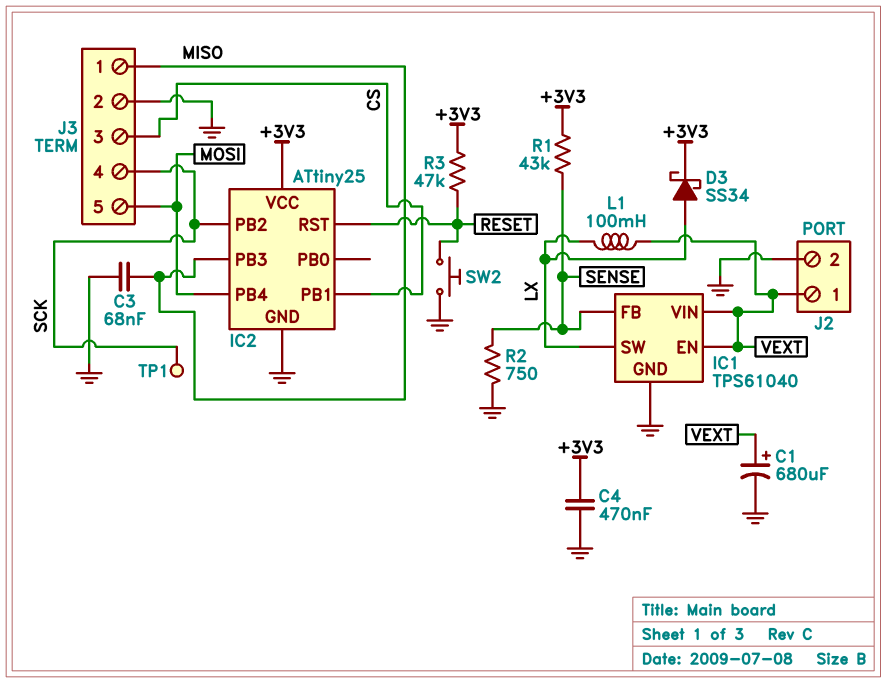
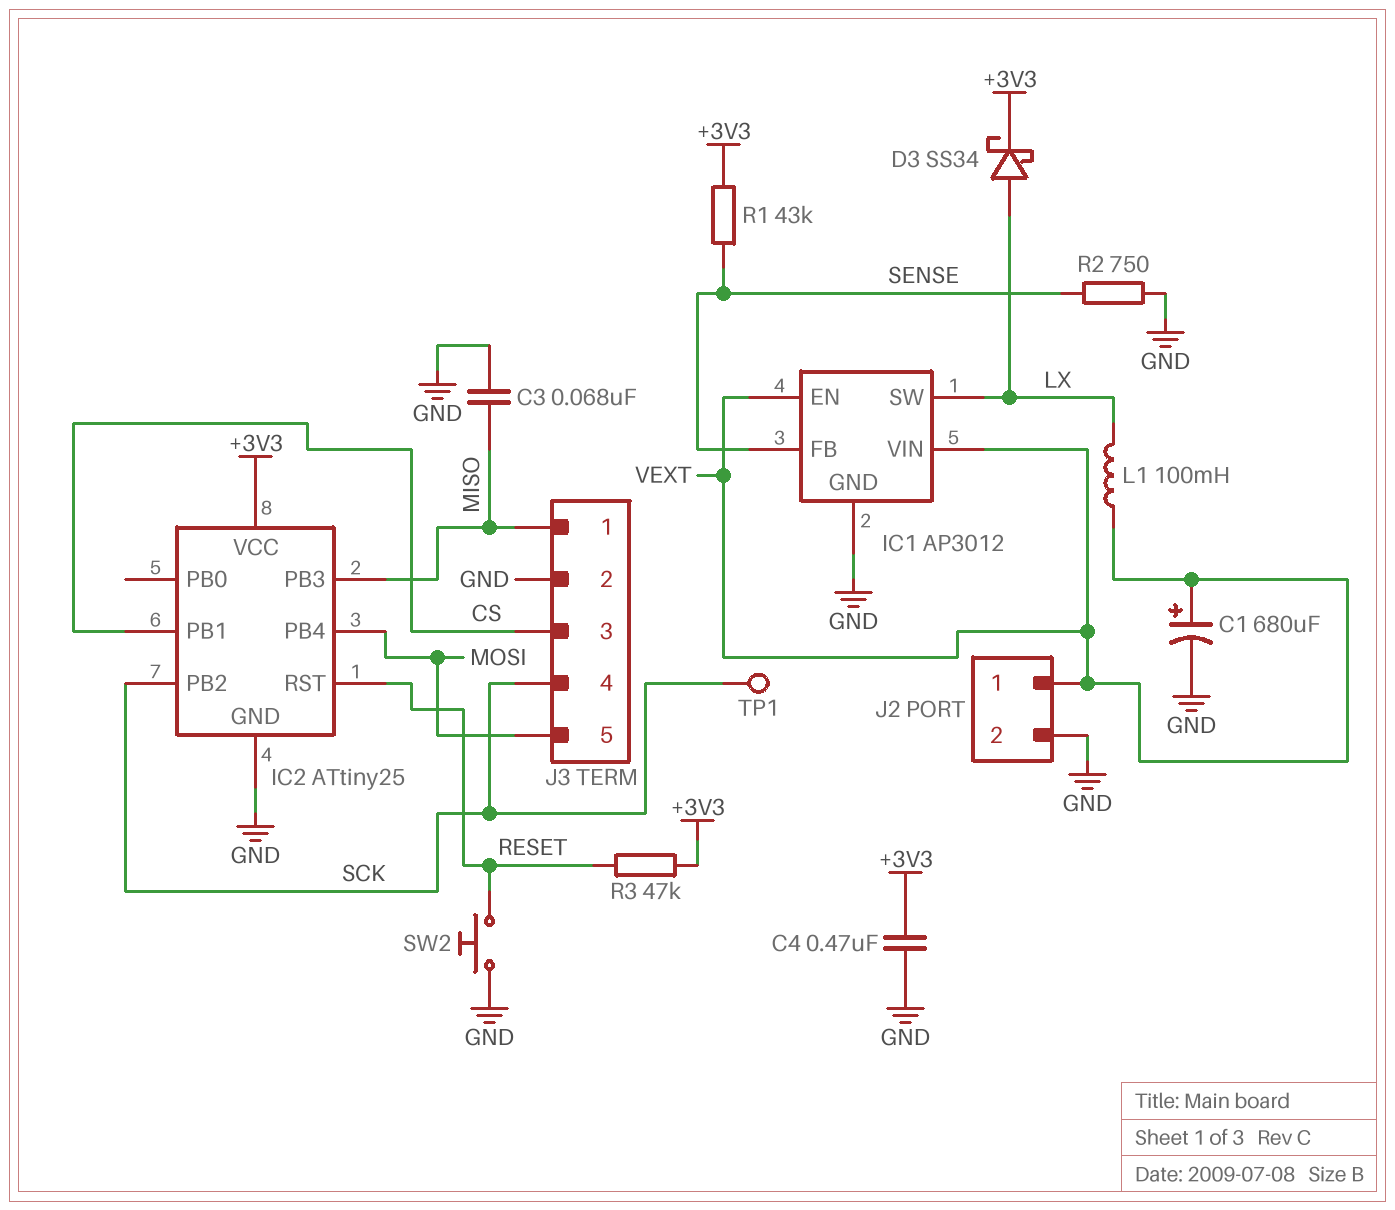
IC1: TPS61040 -> AP3012

